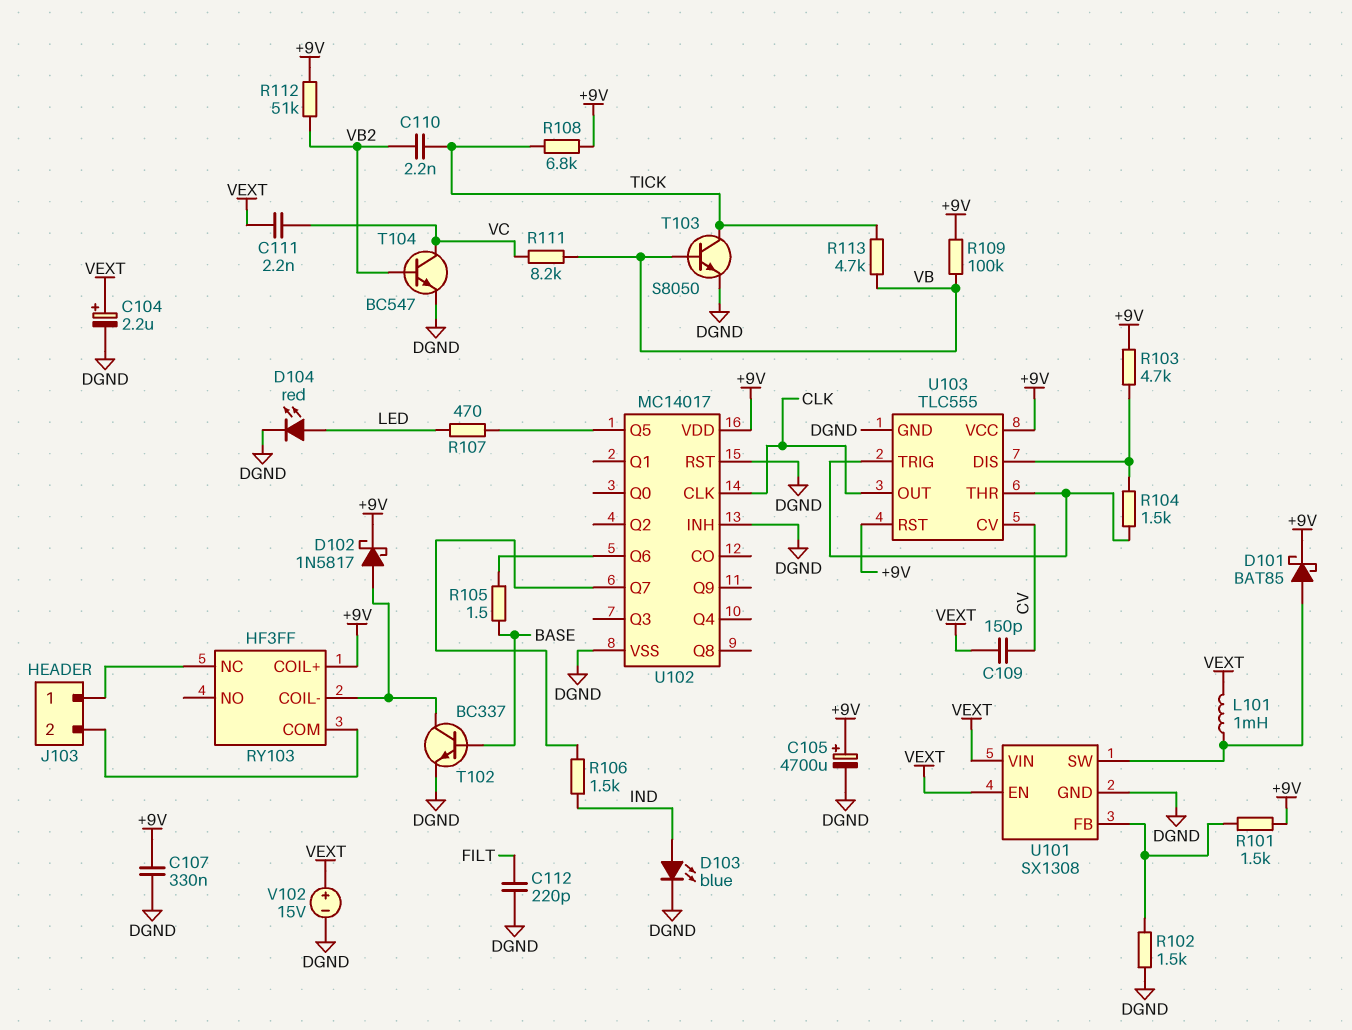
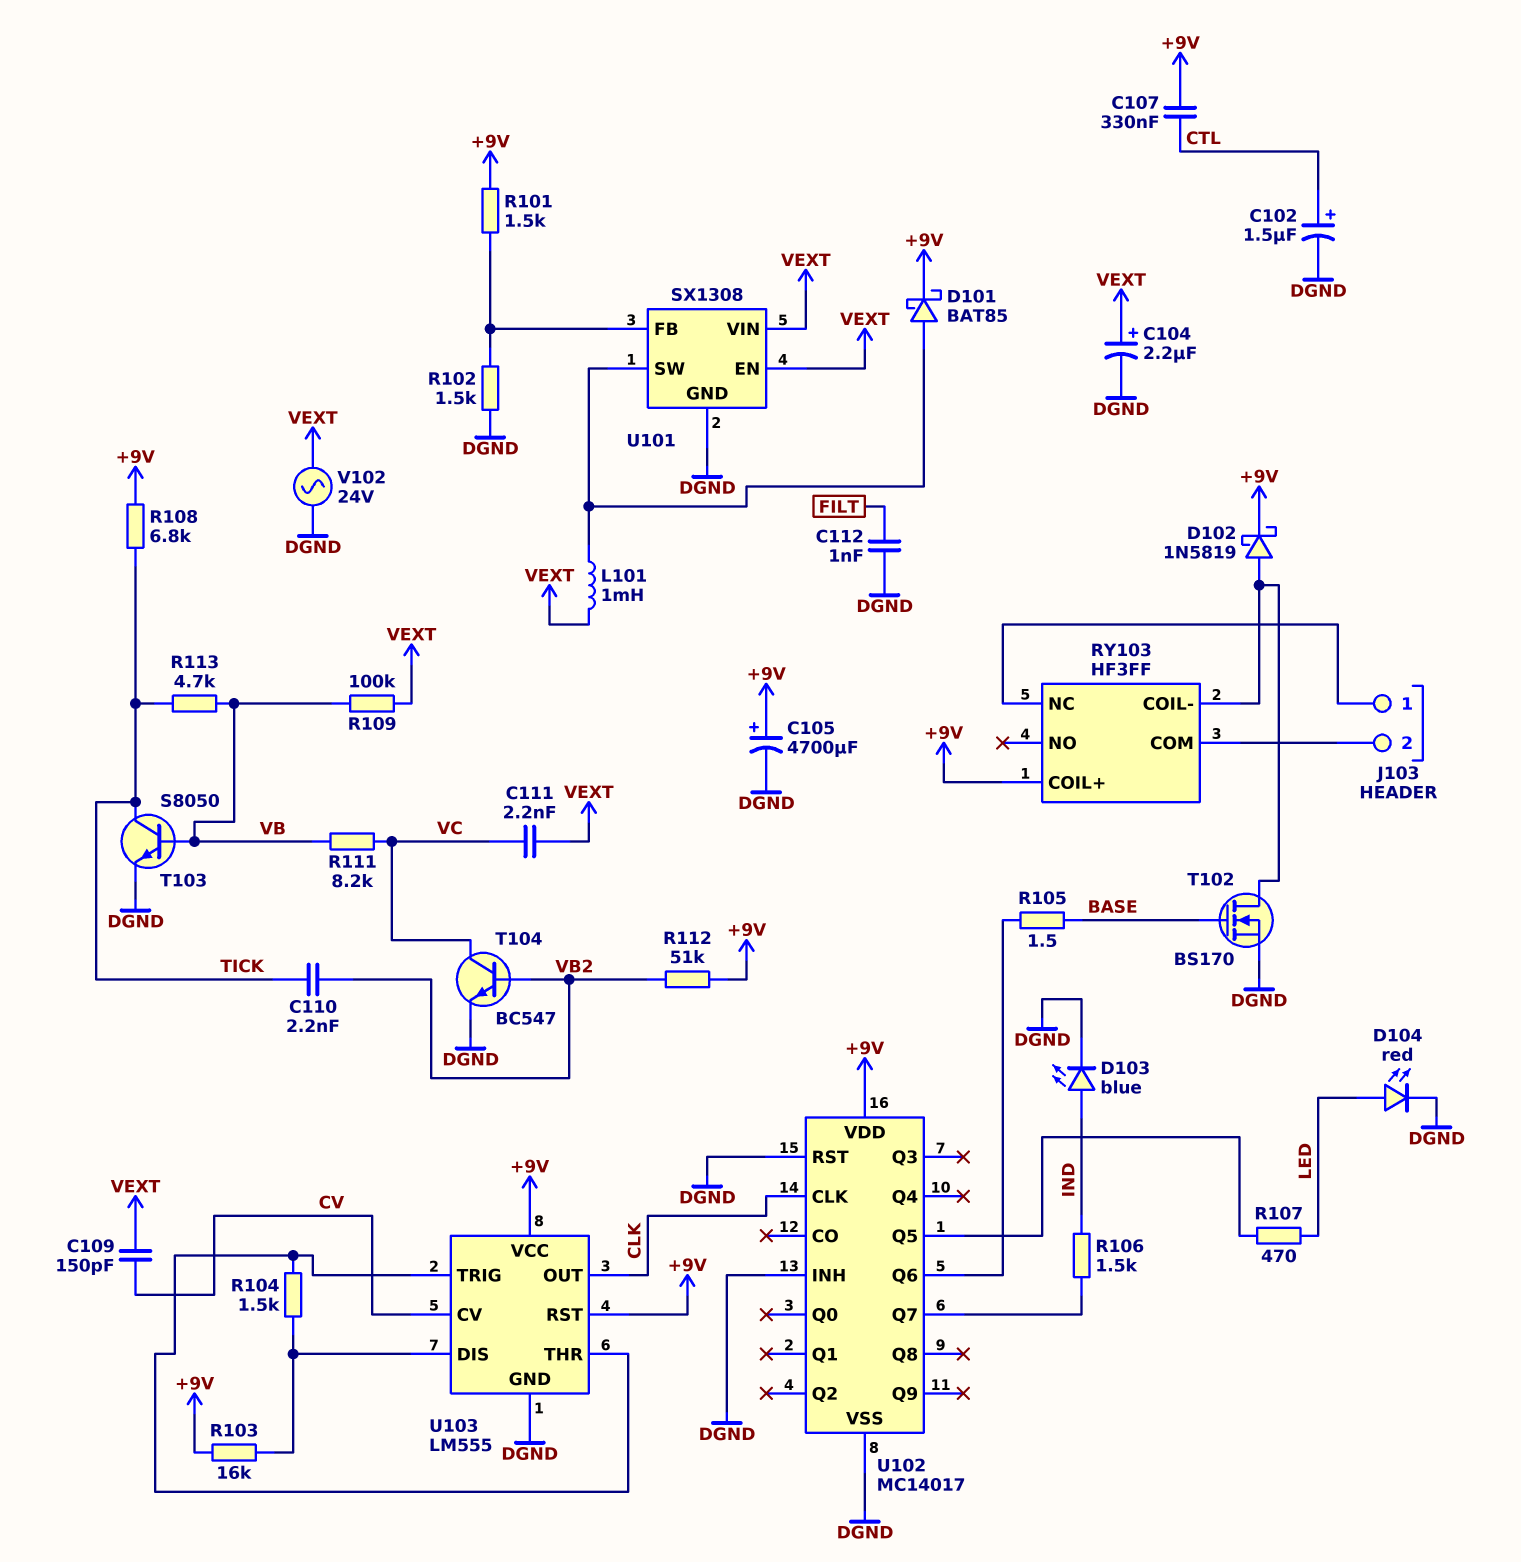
C102: none -> 1.5uF (plus CTL, minus DGND)
C107: 330nF (+9V, DGND) -> 330nF (+9V, CTL)
C112: 220pF (DGND, FILT) -> 1nF (DGND, FILT)
D102: schottky 1N5817 (A RY103/COIL-, K +9V) -> schottky 1N5819 (A RY103/COIL-, K +9V)
R103: 4.7k (+9V, U103/DIS) -> 16k (+9V, U103/DIS)
R109: 100k (+9V, VB) -> 100k (VB, VEXT)
T102: NPN BC337 (B BASE, C RY103/COIL-, E DGND) -> NMOS BS170 (G BASE, D RY103/COIL-, S DGND)
U103: TLC555 -> LM555
V102: 15V (plus VEXT, minus DGND) -> AC 24V (DGND, VEXT)

